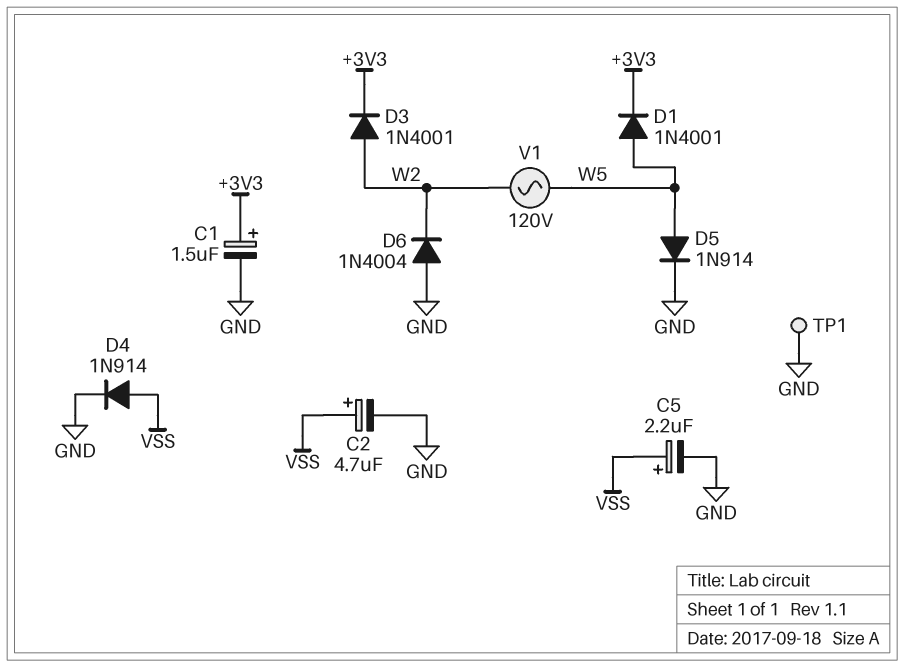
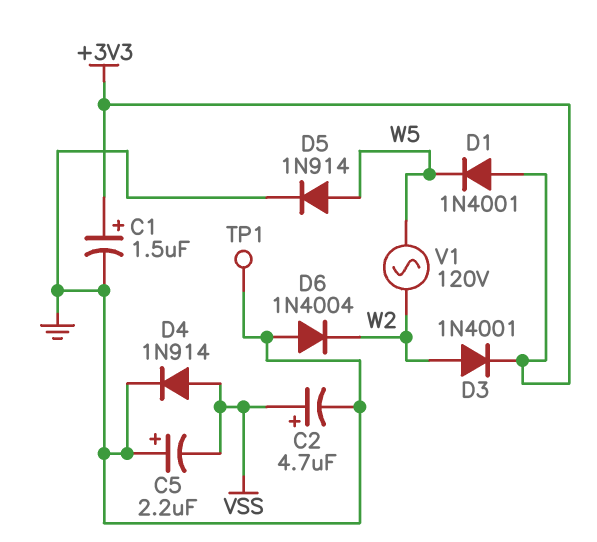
C5: 2.2uF (plus VSS, minus GND) -> 2.2uF (plus GND, minus VSS)
D1: diode 1N4001 (A W5, K +3V3) -> diode 1N4001 (A +3V3, K W5)

